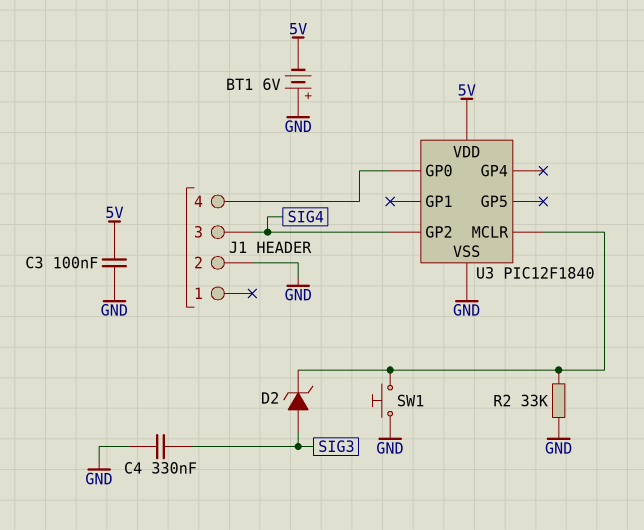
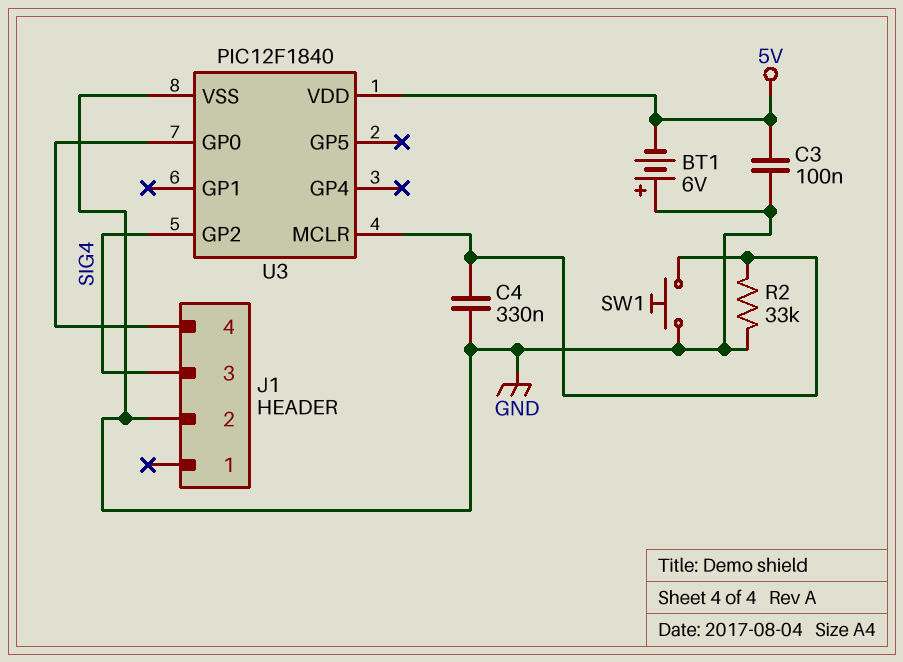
C4: 330nF (GND, SIG3) -> 330nF (GND, U3/MCLR)
D2: zener (A SIG3, K U3/MCLR) -> none

